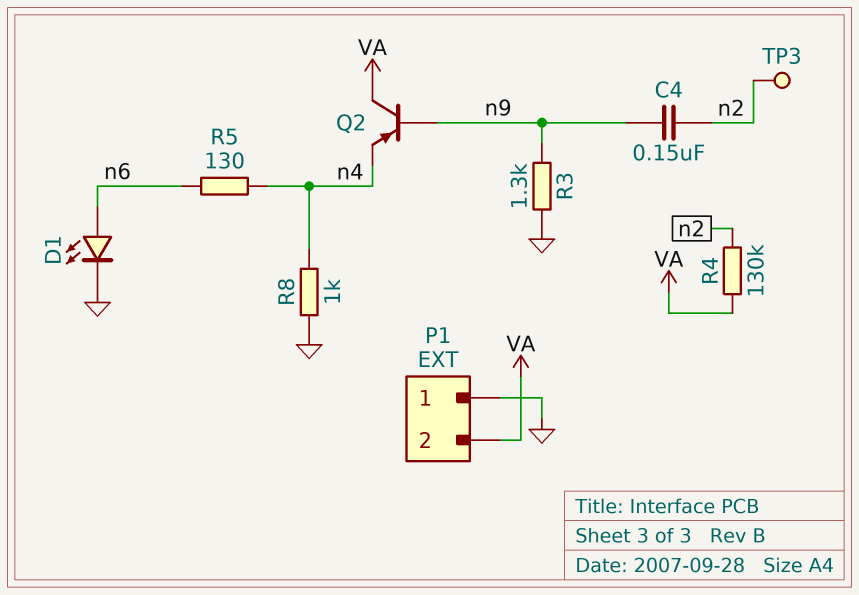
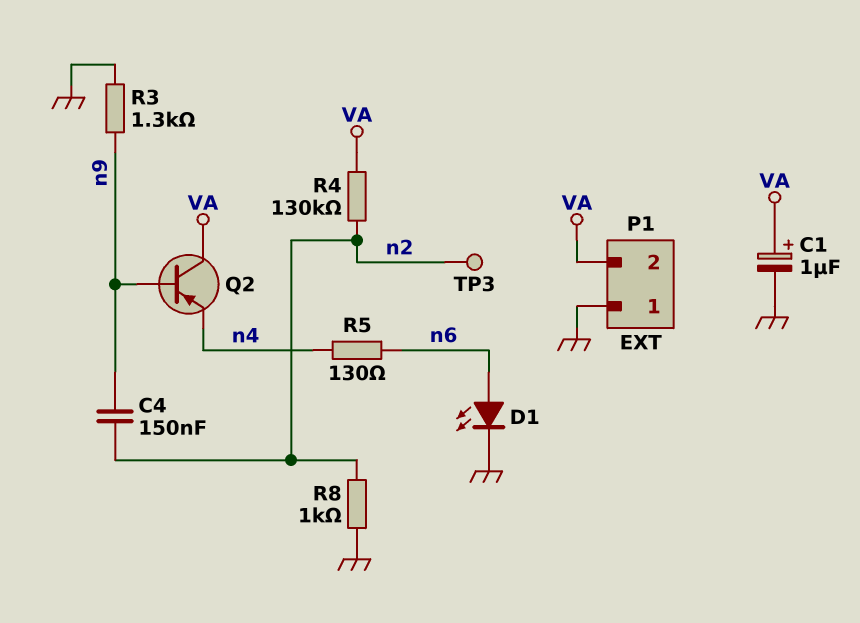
C1: none -> 1uF (plus VA, minus GND)
R8: 1k (GND, n4) -> 1k (GND, n2)

